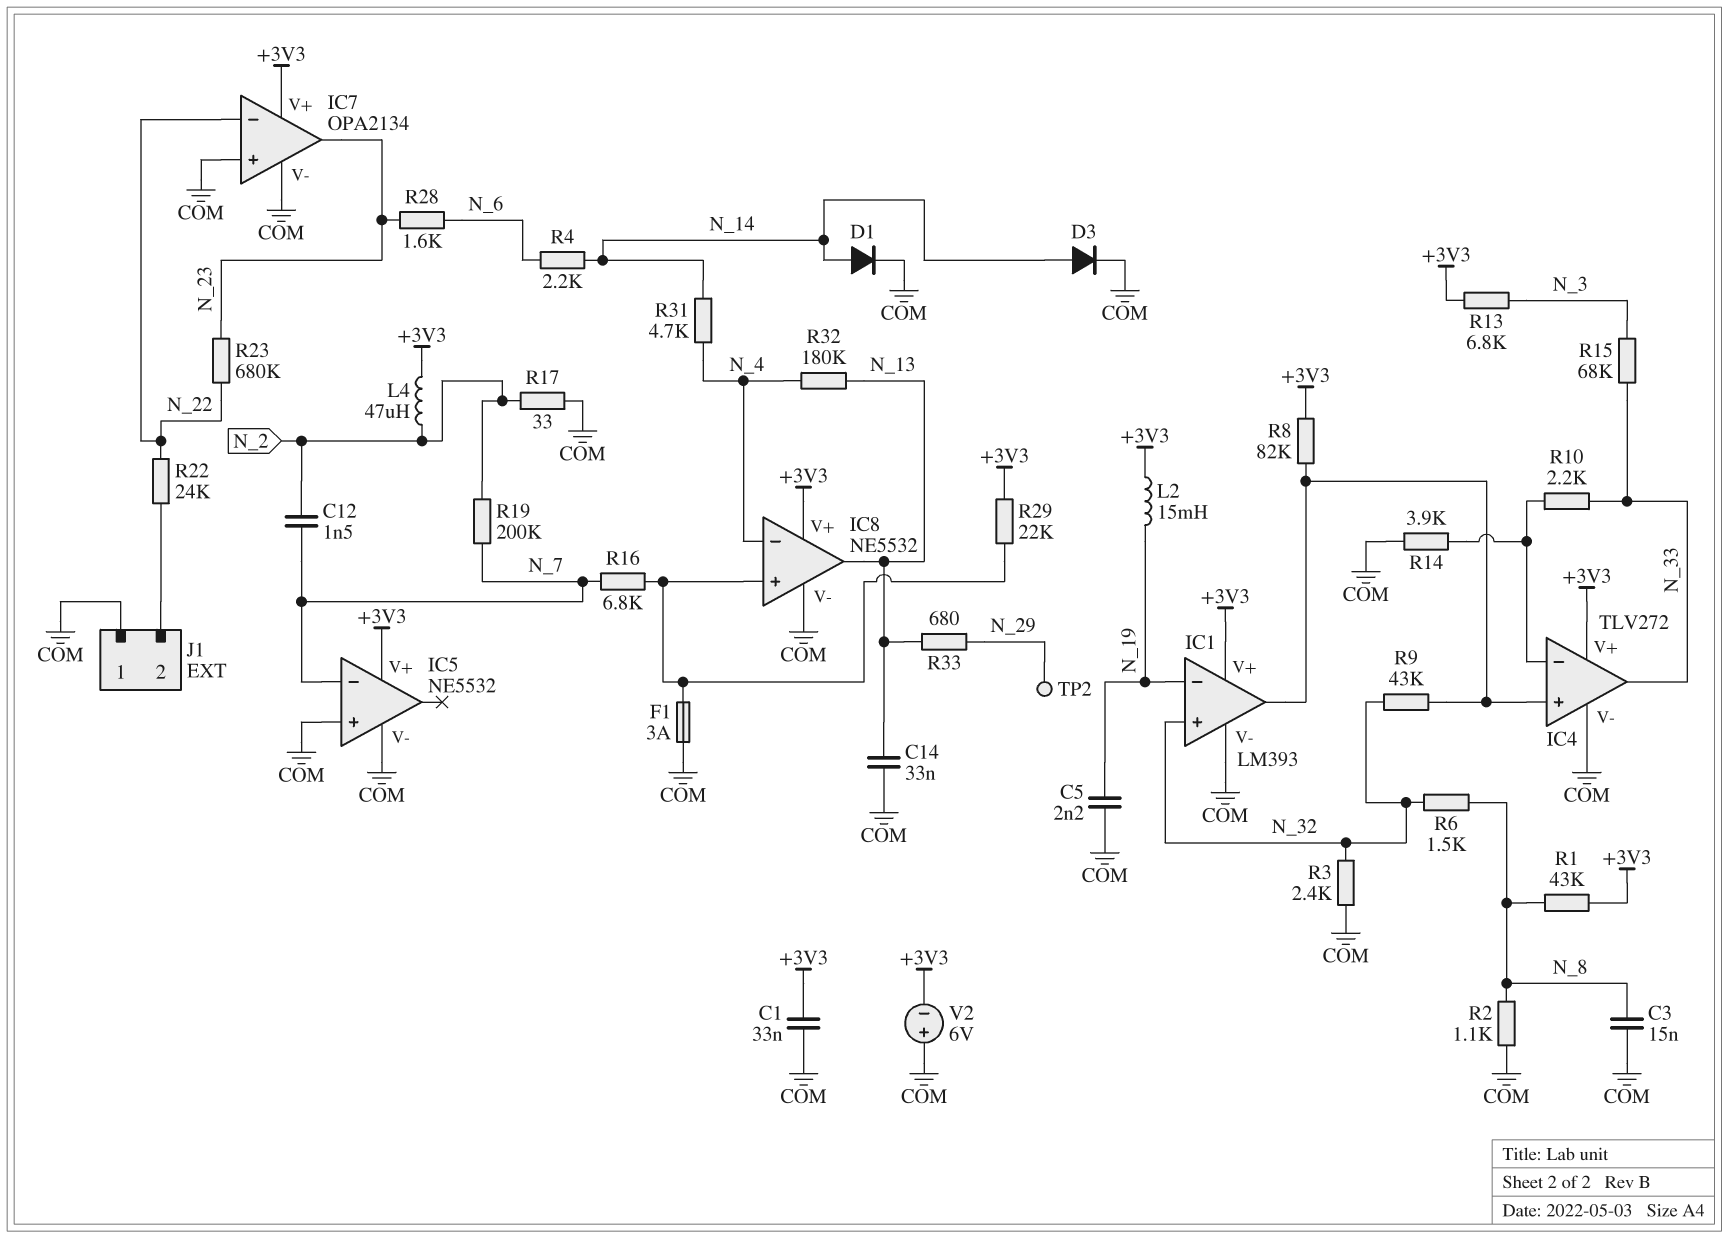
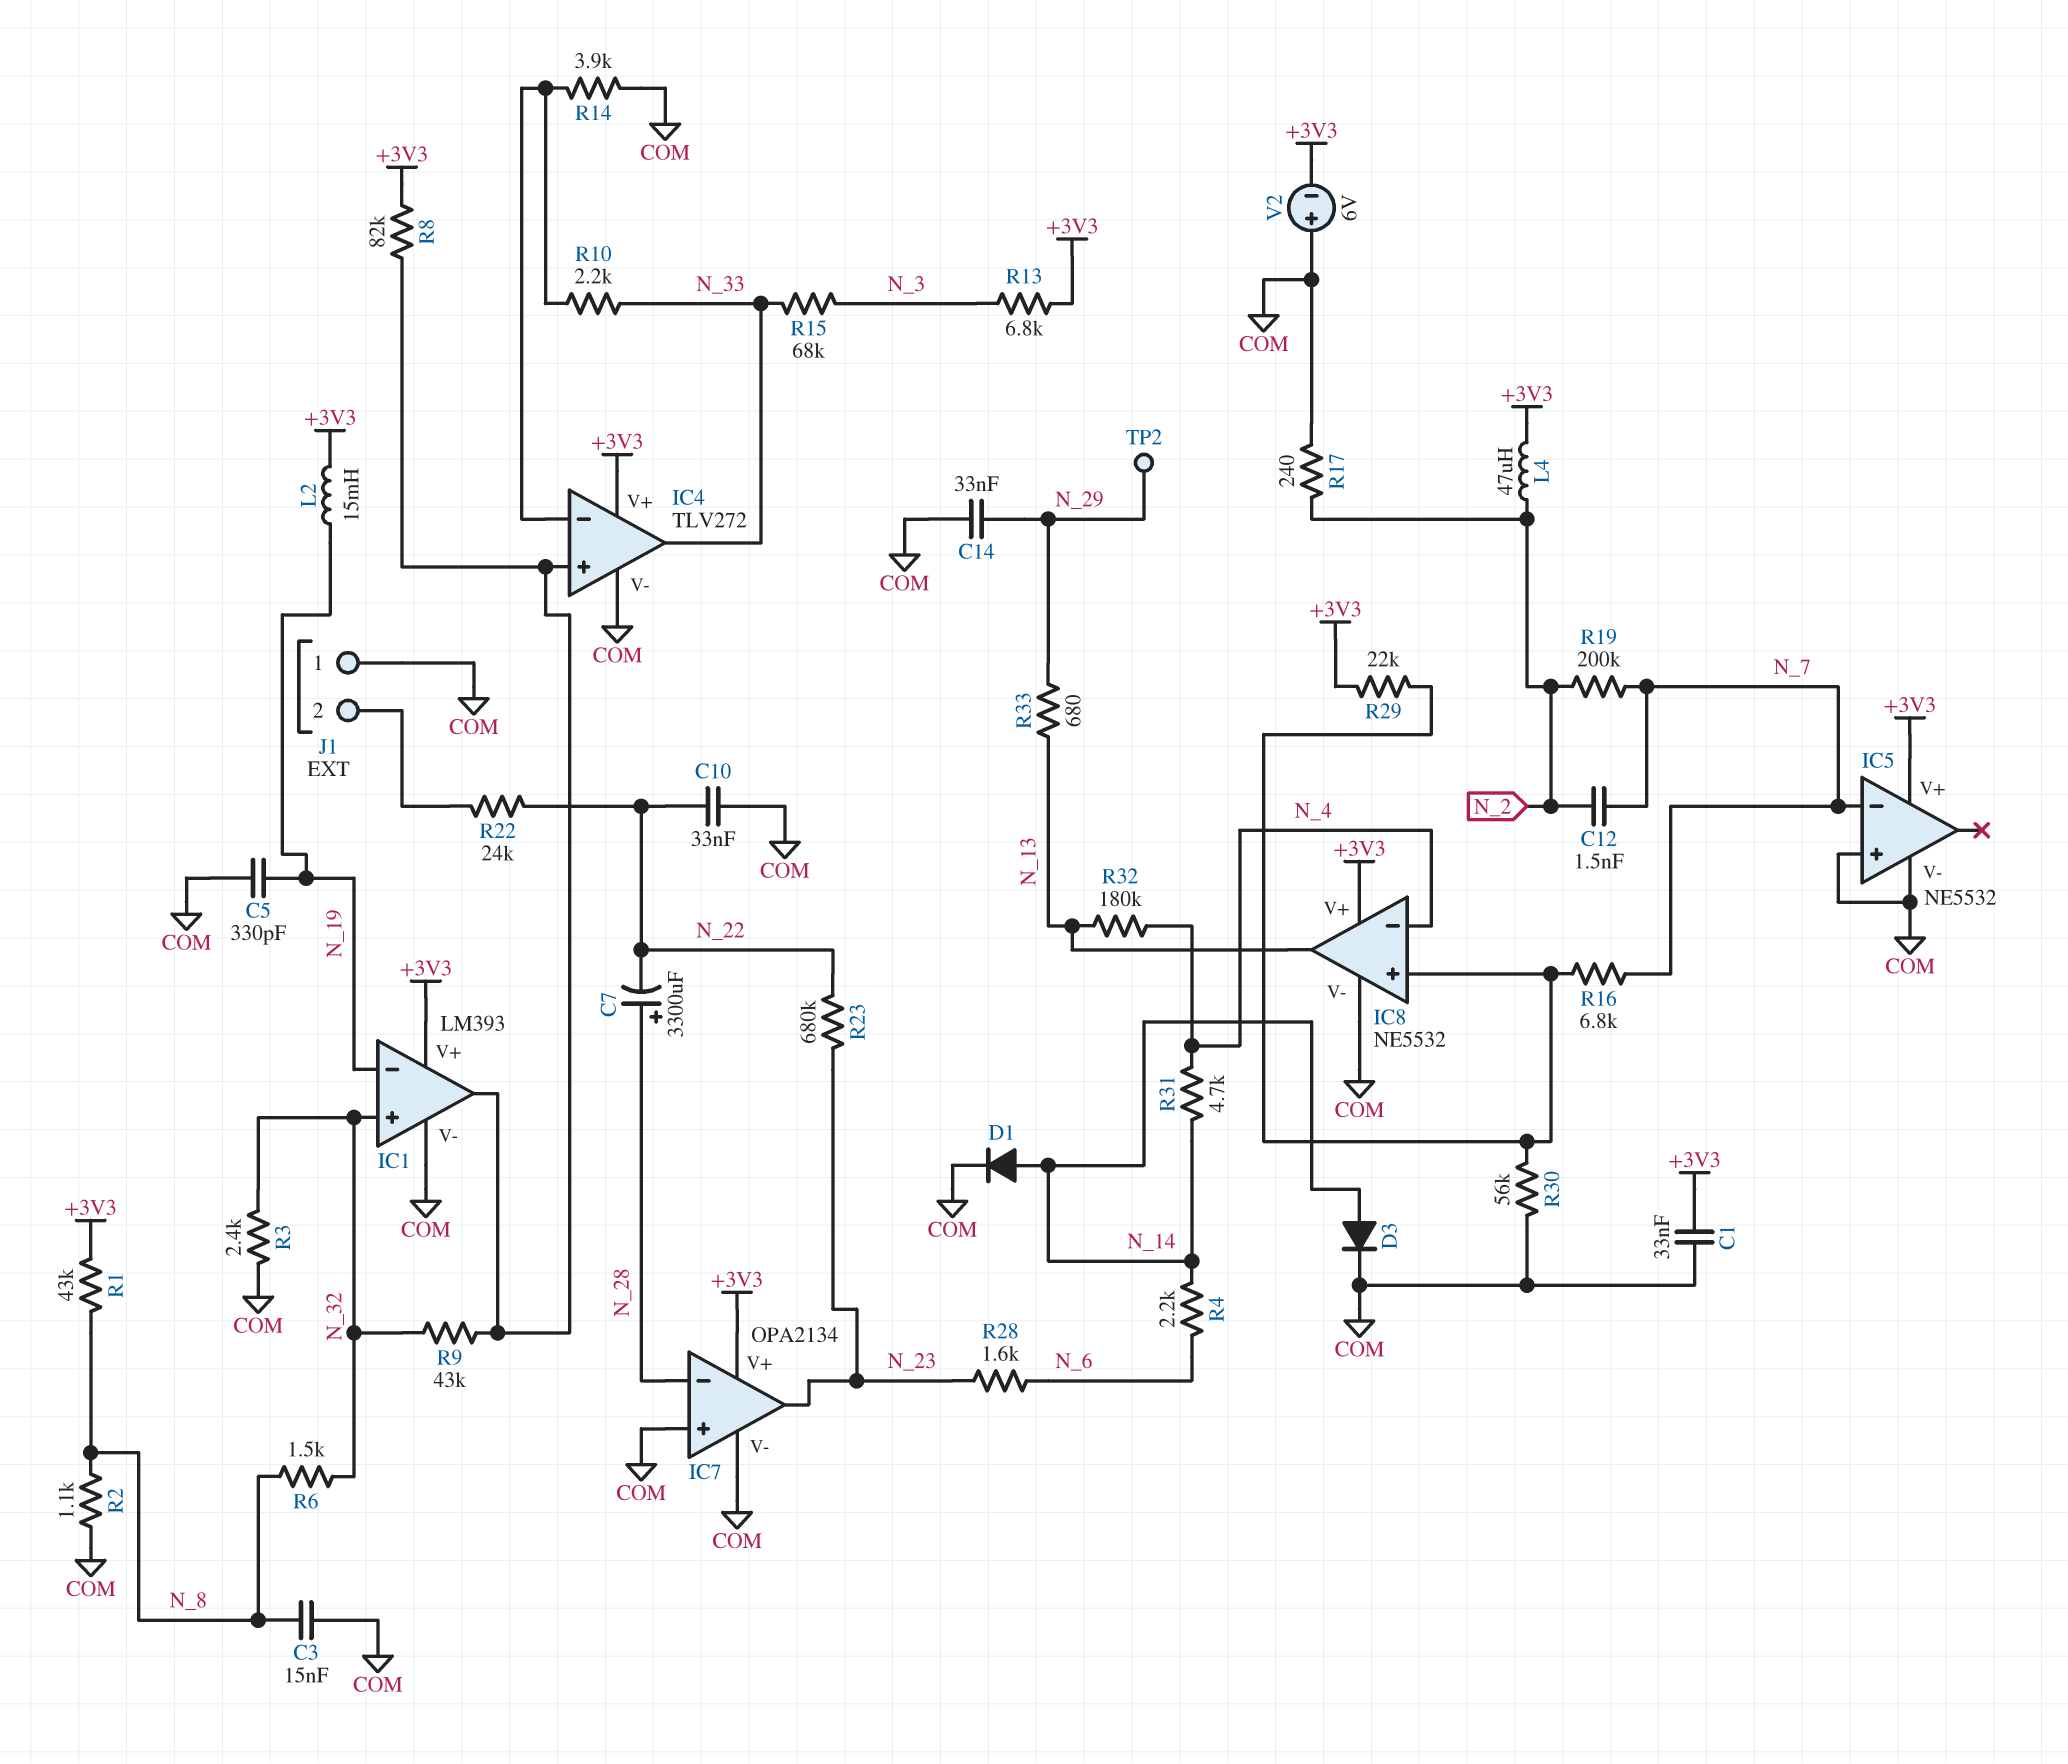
C5: 2.2nF (COM, N_19) -> 330pF (COM, N_19)
C7: none -> 3300uF (plus N_28, minus N_22)
C10: none -> 33nF (COM, N_22)
C14: 33nF (COM, N_13) -> 33nF (COM, N_29)
F1: 3A (COM, IC8/in+) -> none
IC7 pin in-: N_22 -> N_28
R17: 33 (COM, N_2) -> 240 (COM, N_2)
R30: none -> 56k (COM, IC8/in+)

